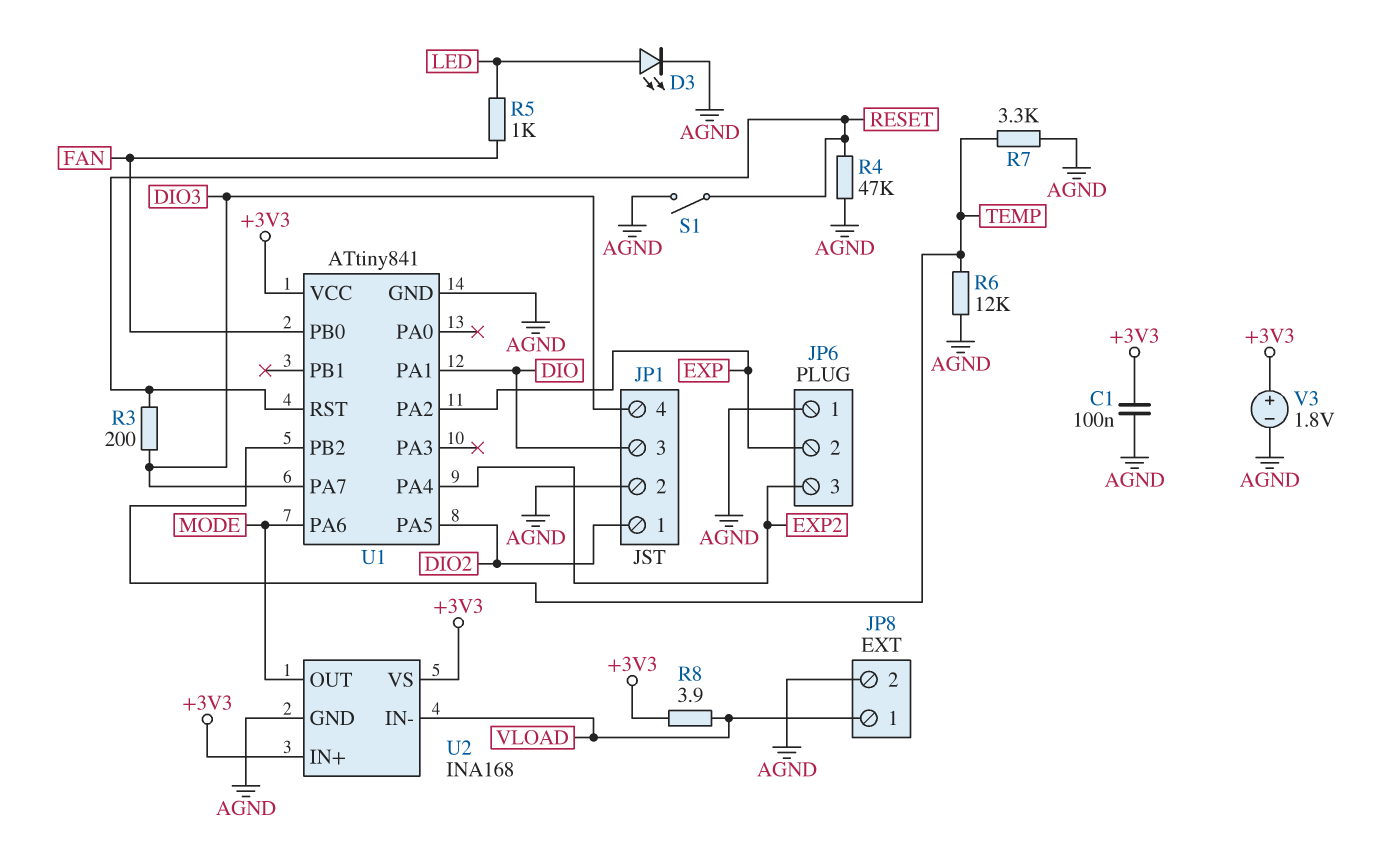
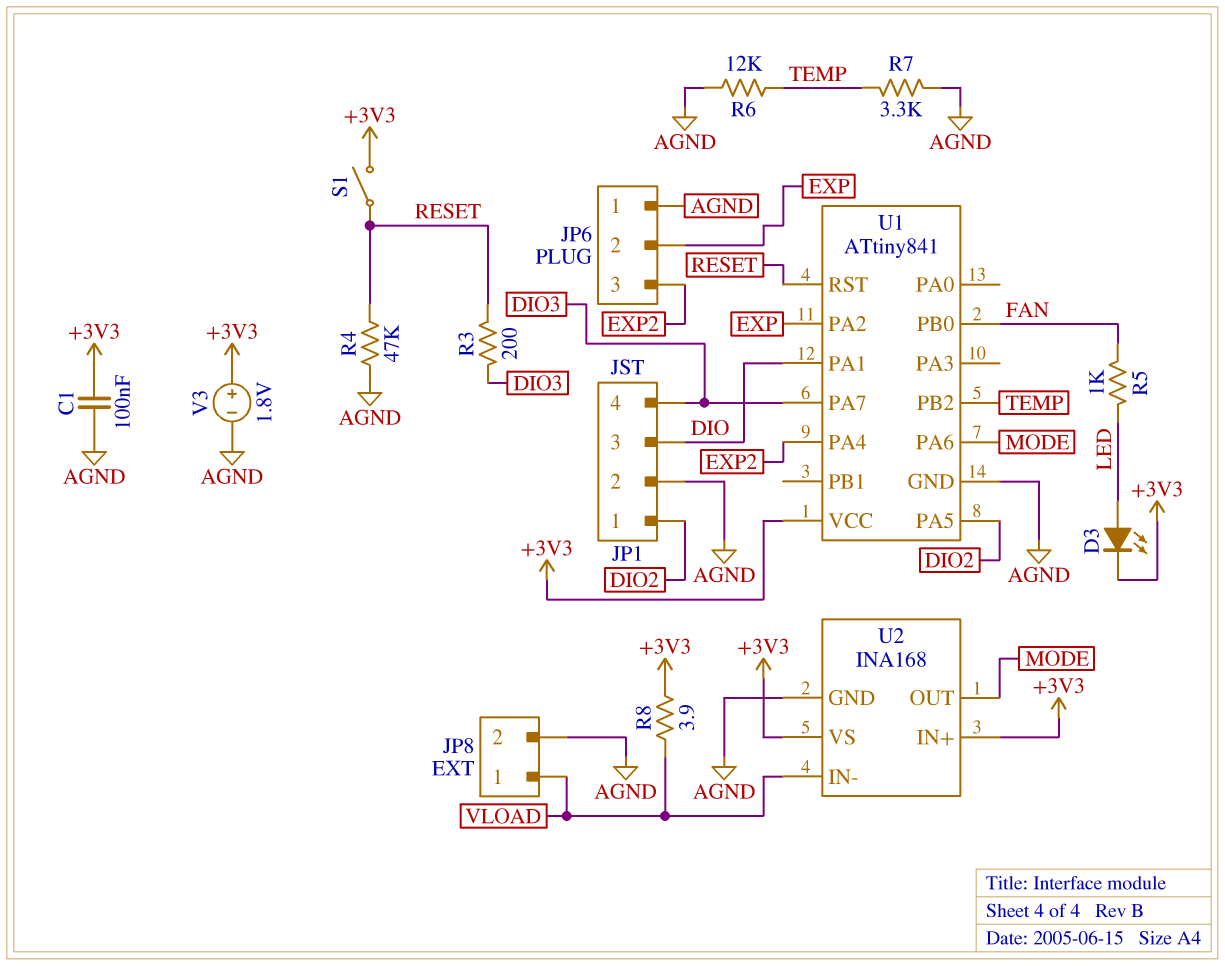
D3: LED (A LED, K AGND) -> LED (A LED, K +3V3)
S1: switch (AGND, RESET) -> switch (+3V3, RESET)

